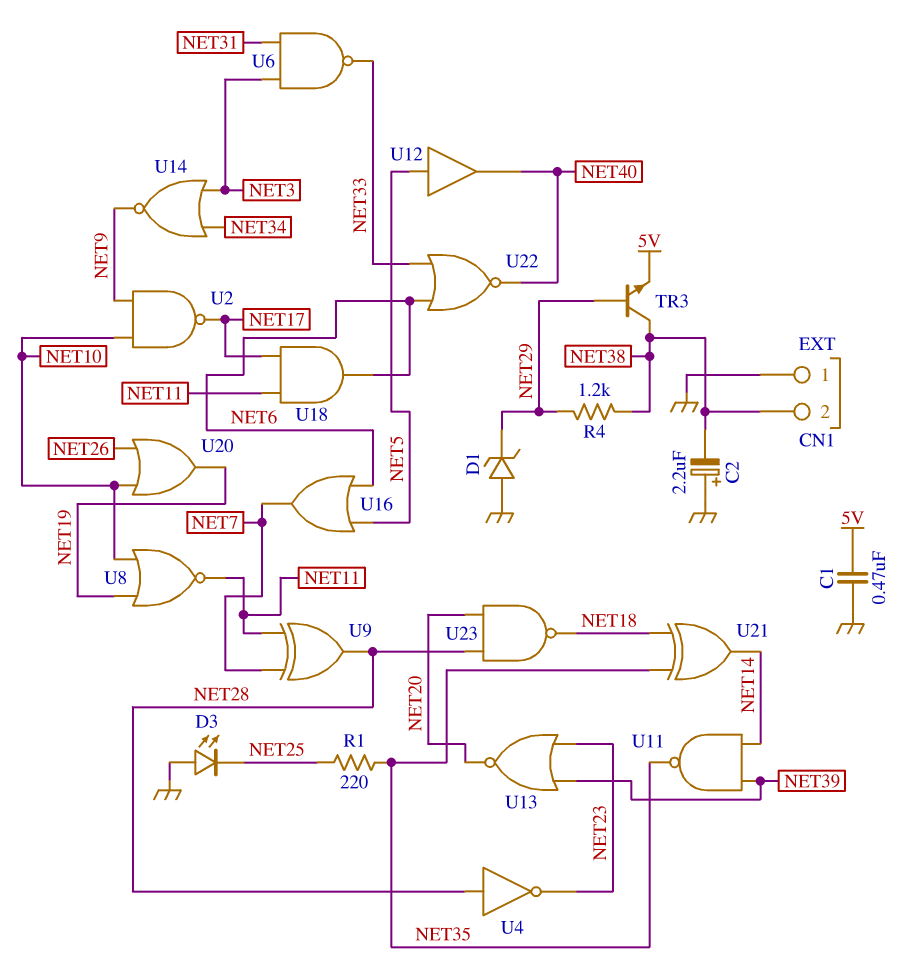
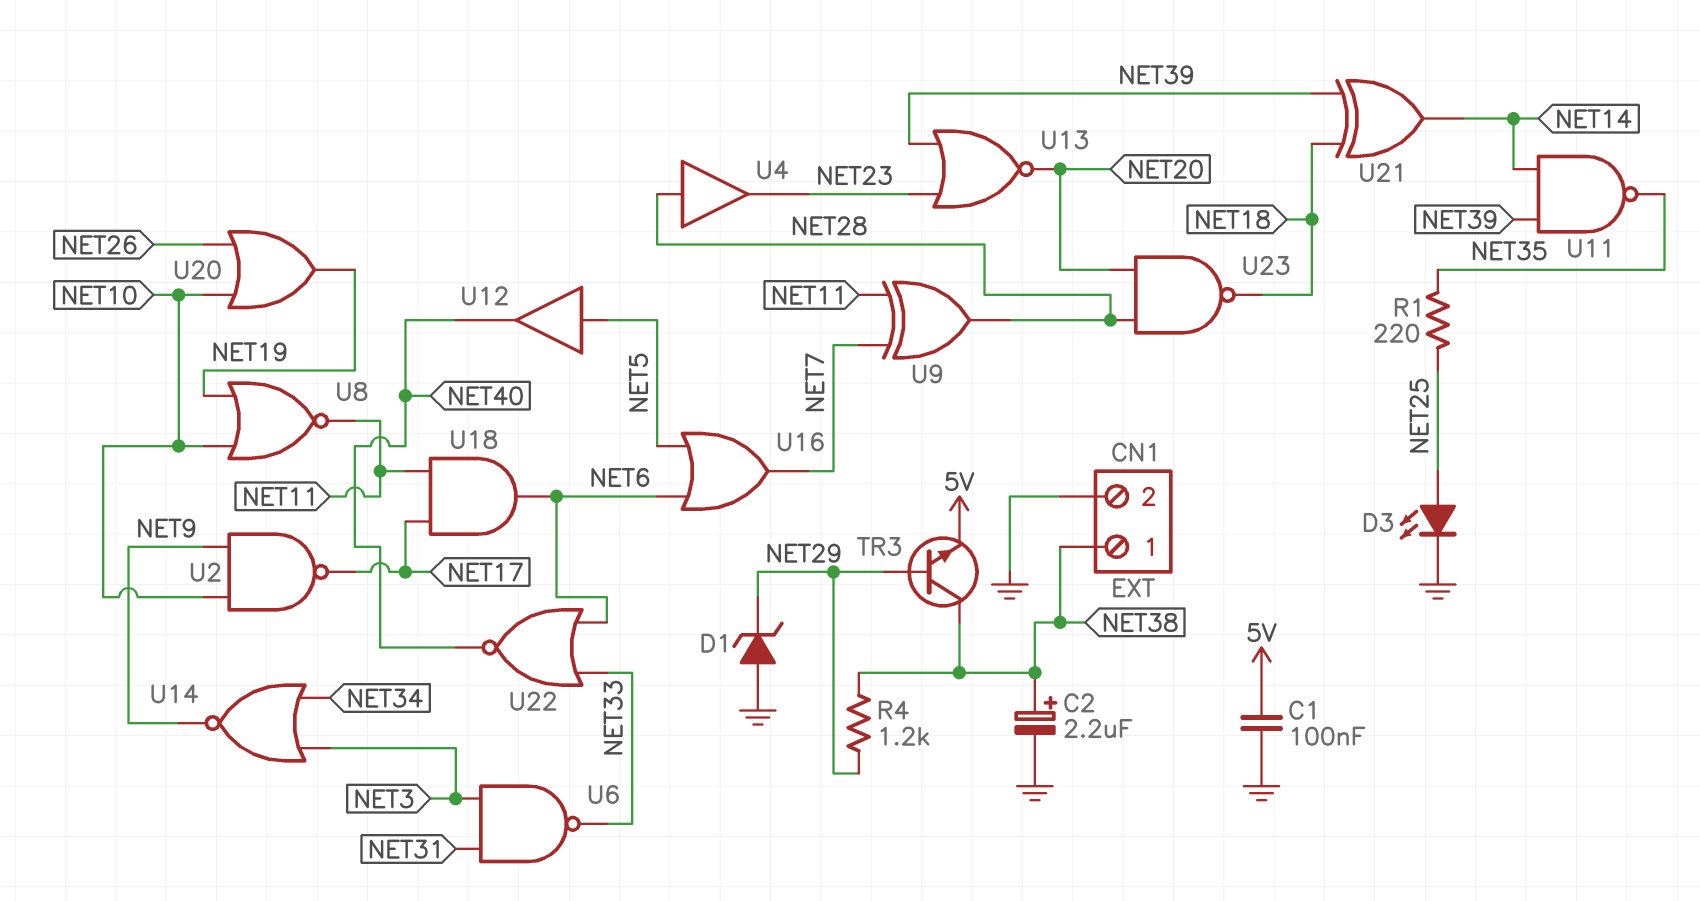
C1: 470nF (5V, GND) -> 100nF (5V, GND)
C2: 2.2uF (plus GND, minus NET38) -> 2.2uF (plus NET38, minus GND)
CN1 pin 1: GND -> NET38
CN1 pin 2: NET38 -> GND
D3: LED (A GND, K NET25) -> LED (A NET25, K GND)
U4: NOT (in NET28, out NET23) -> buffer (in NET28, out NET23)
U21: XOR (in NET18, in NET35, out NET14) -> XOR (in NET18, in NET39, out NET14)

